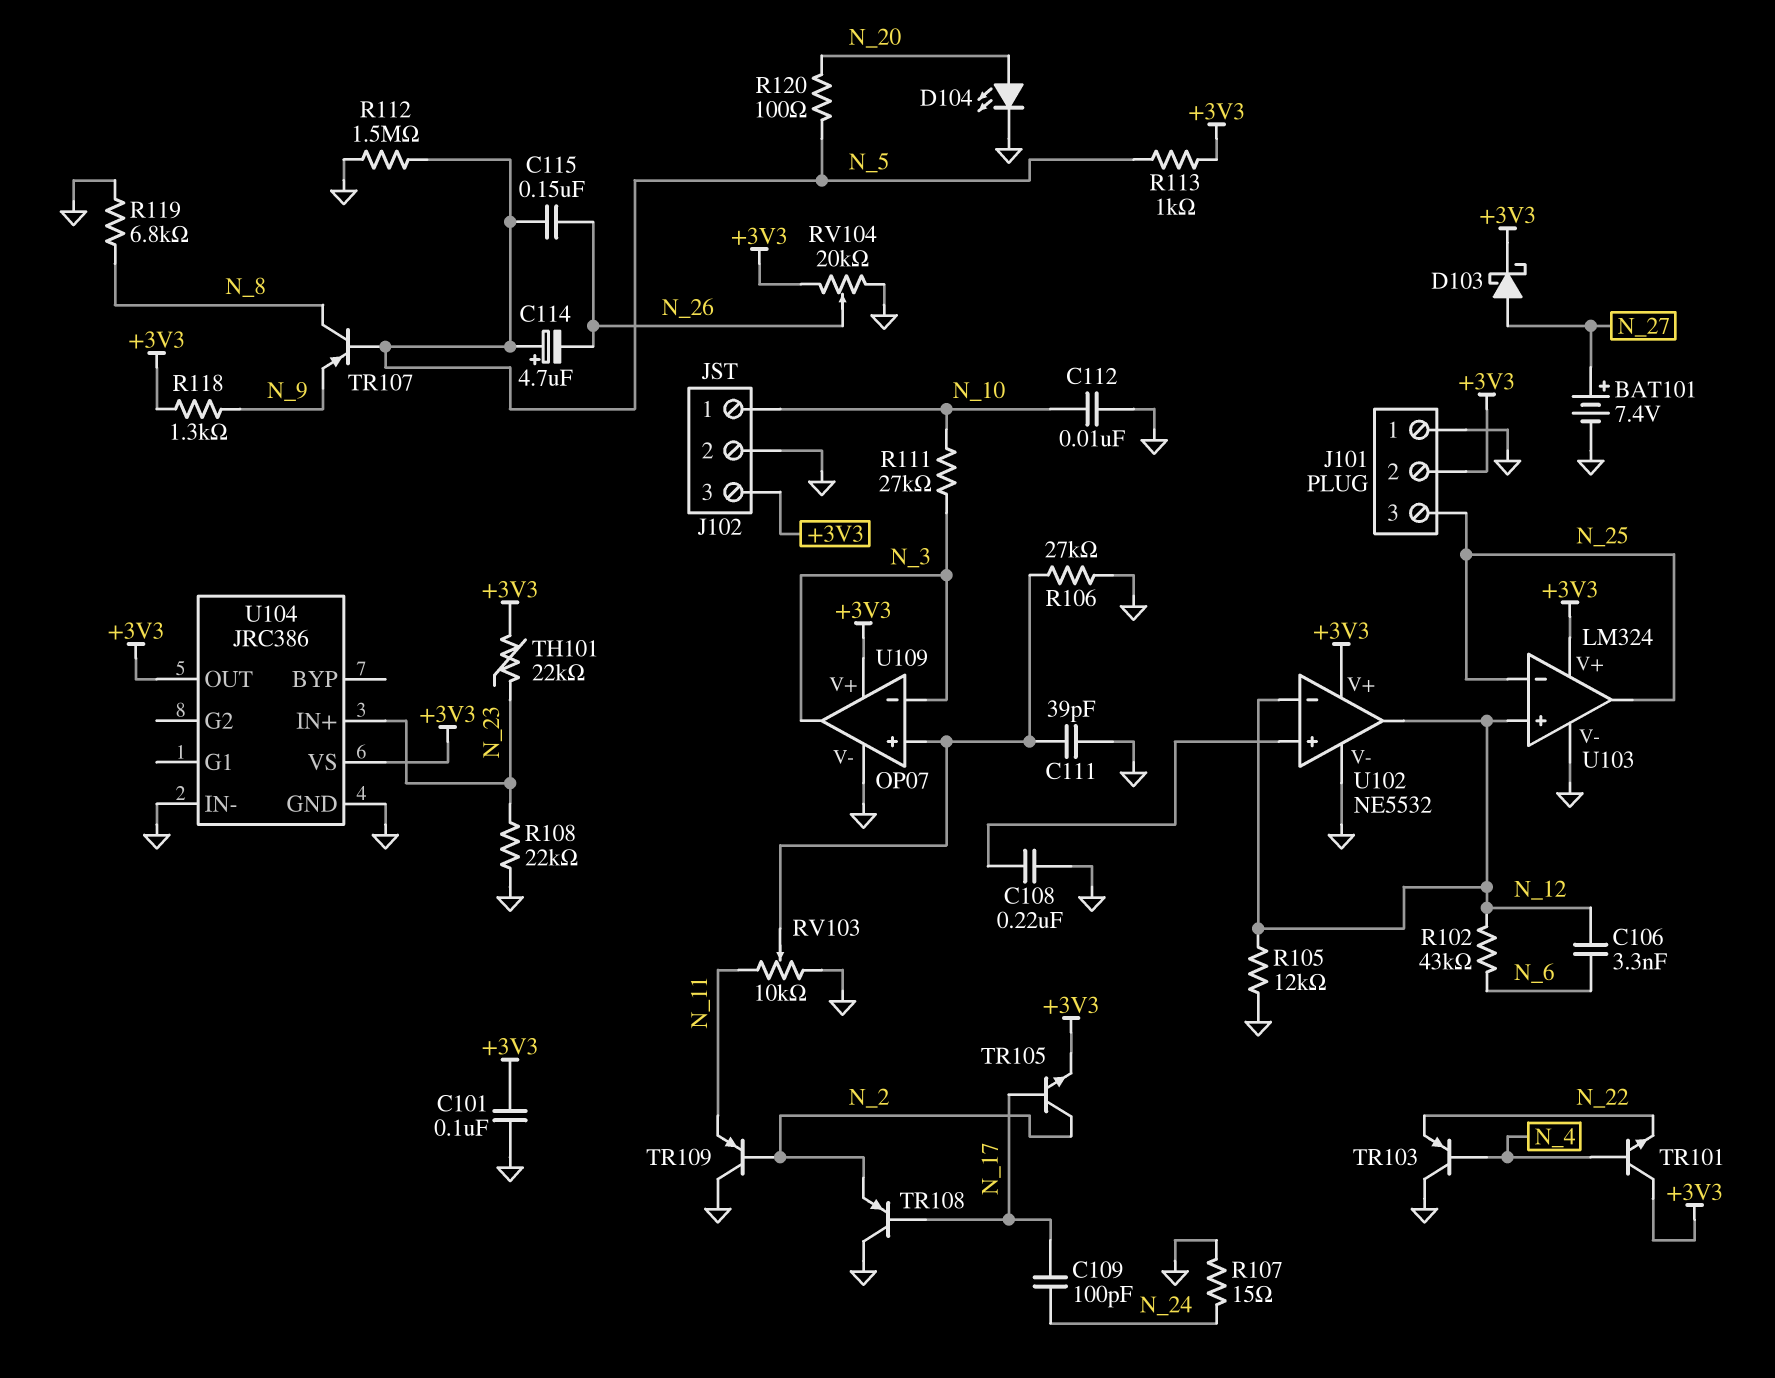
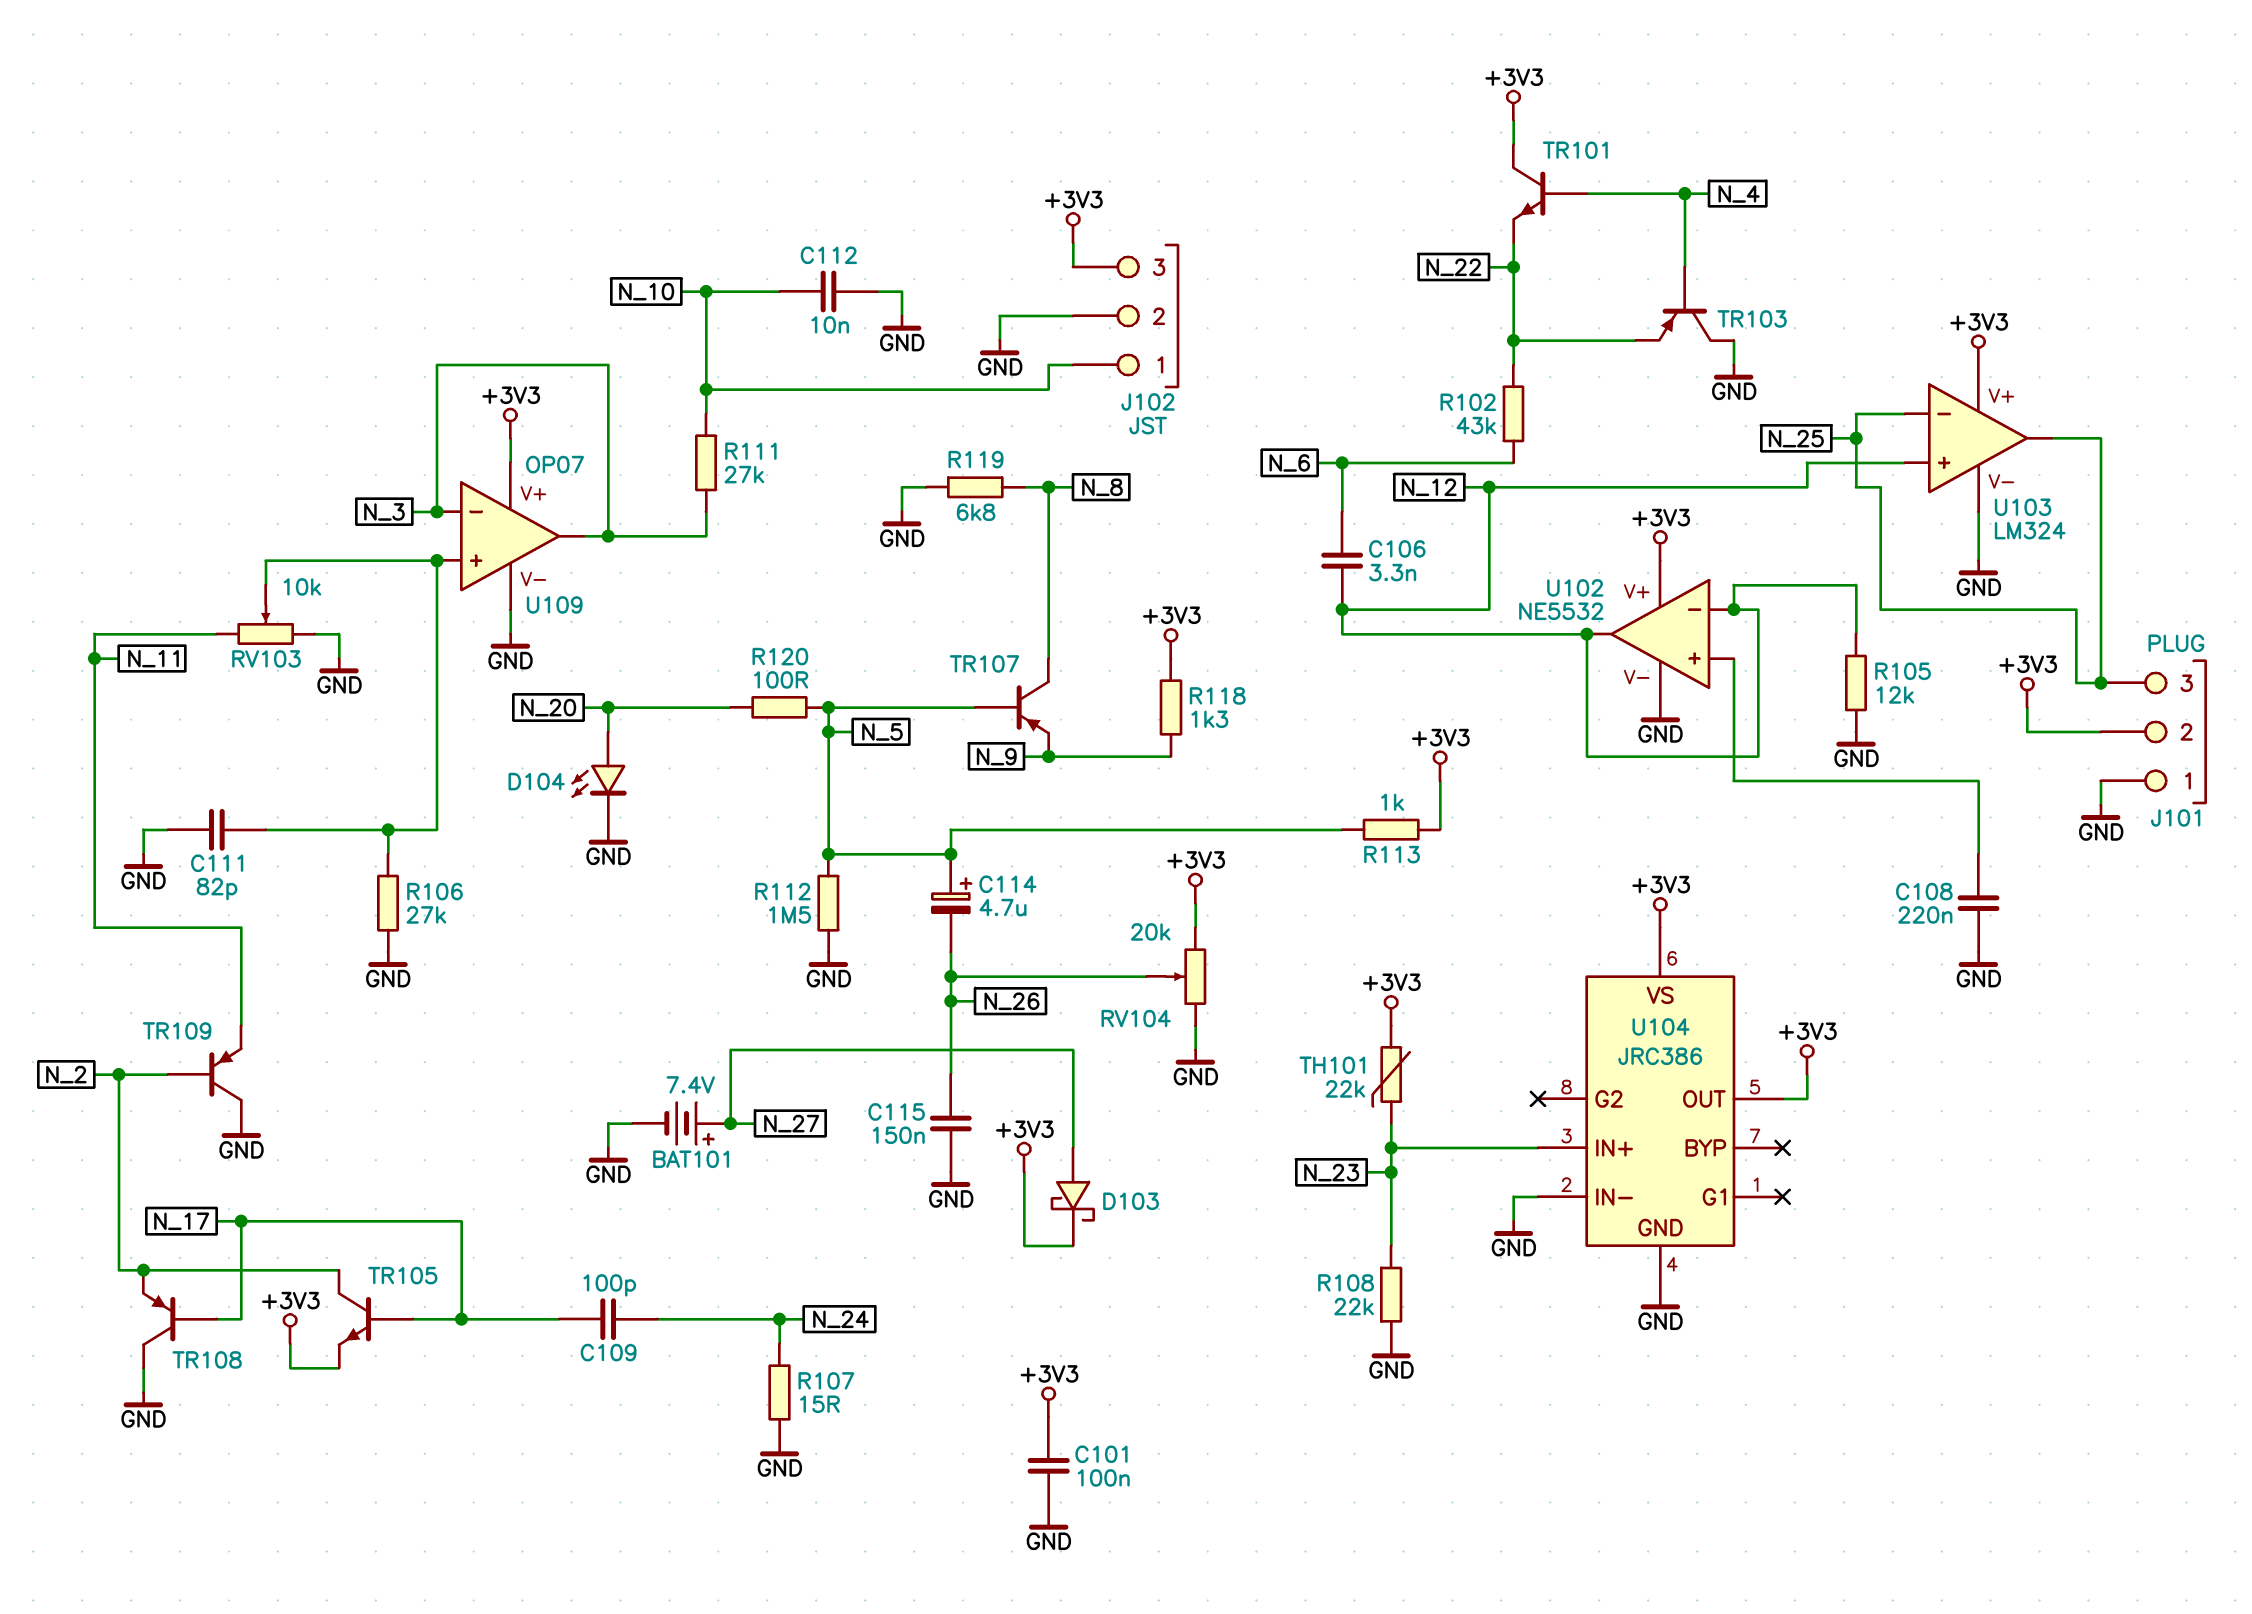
C111: 39pF (GND, U109/in+) -> 82pF (GND, U109/in+)
C115: 150nF (N_5, N_26) -> 150nF (GND, N_26)
R102: 43k (N_6, N_12) -> 43k (N_6, N_22)

